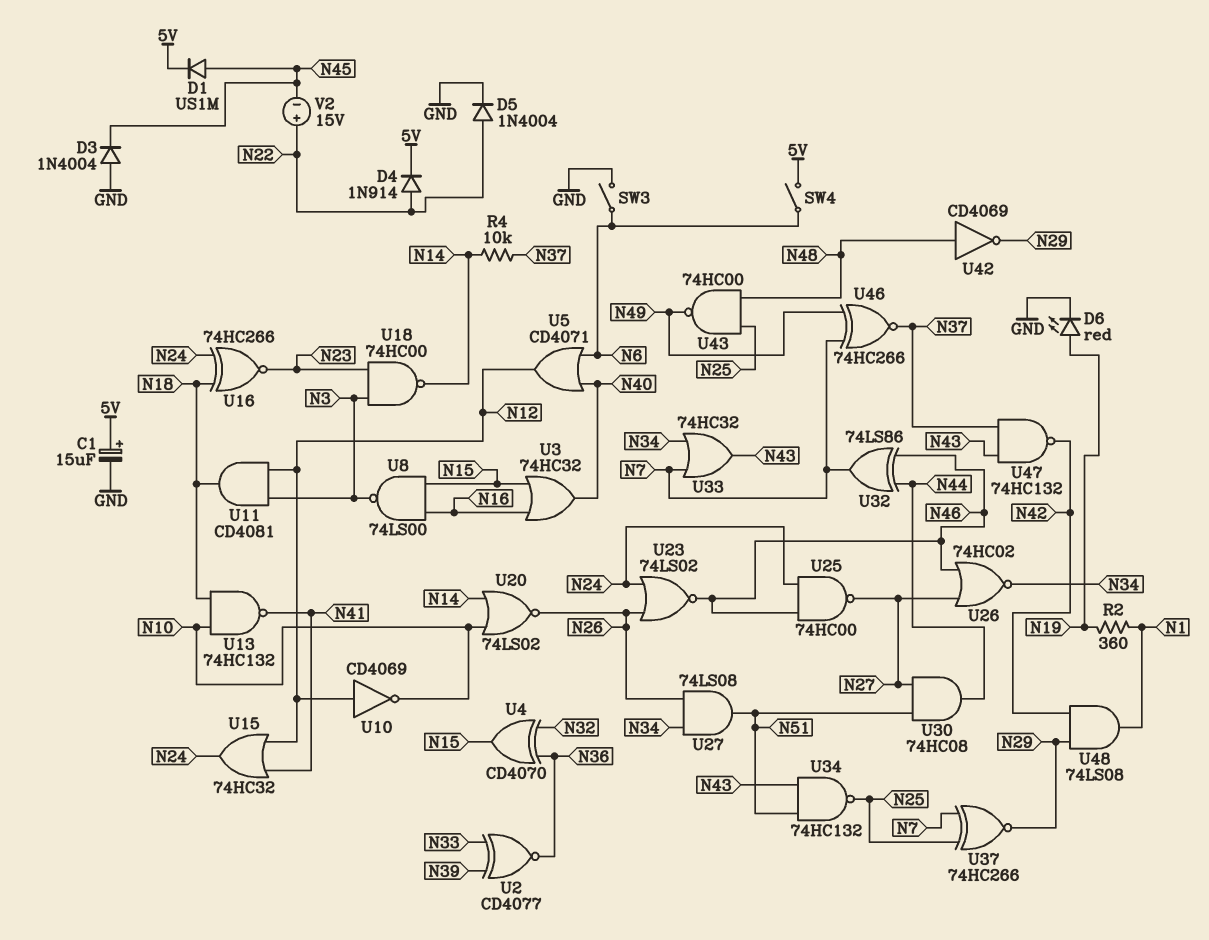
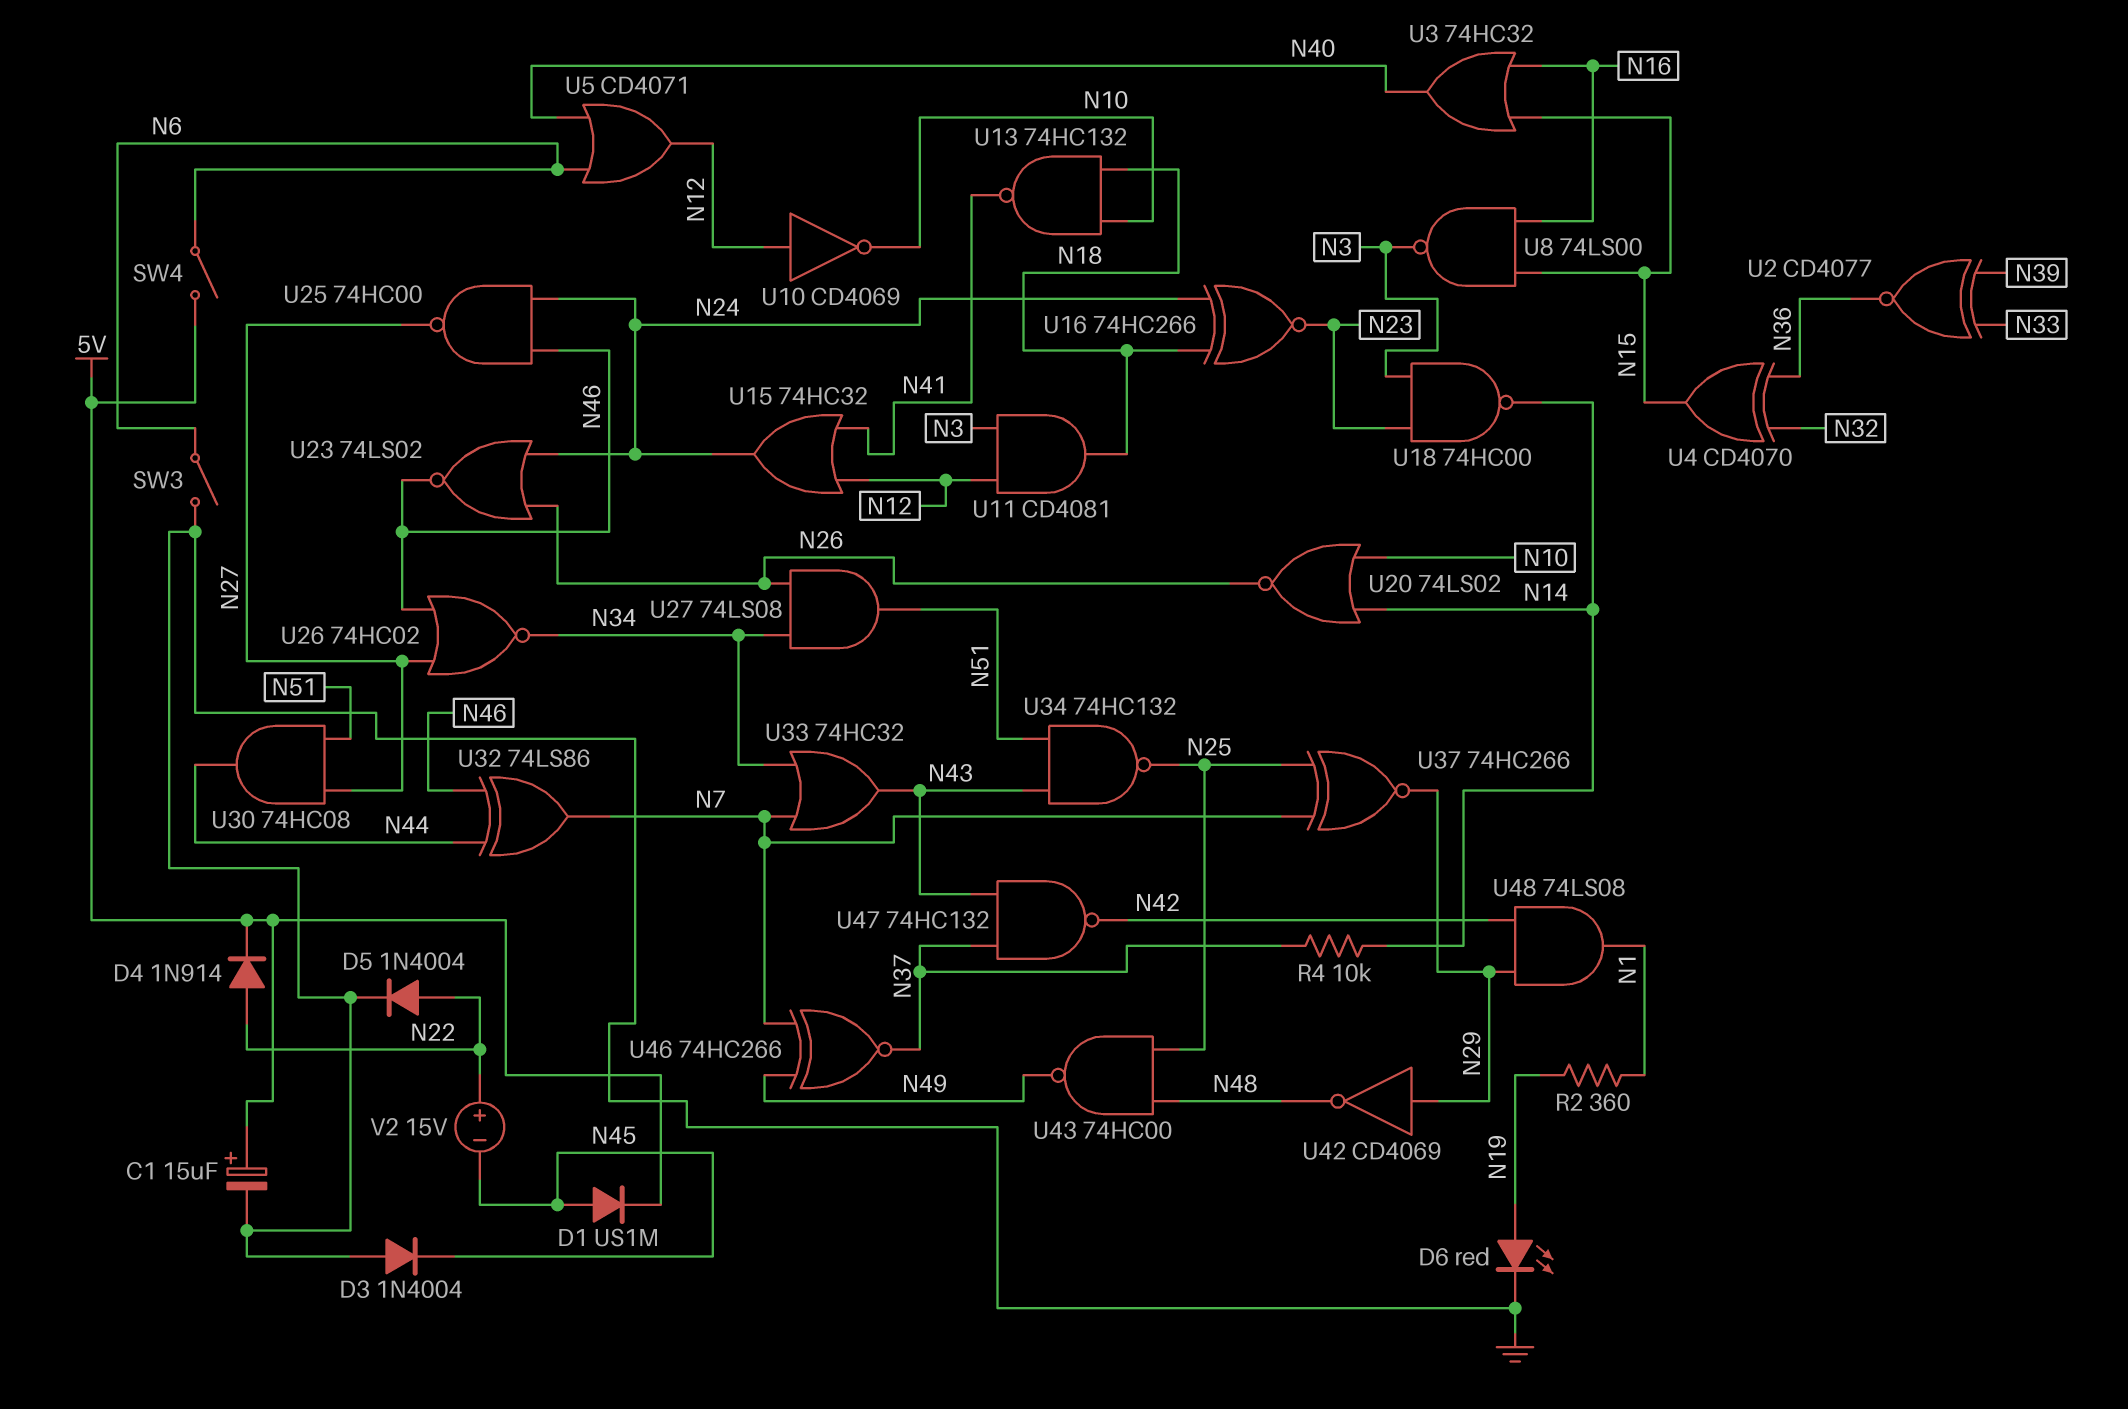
U42: NOT CD4069 (in N48, out N29) -> NOT CD4069 (in N29, out N48)

